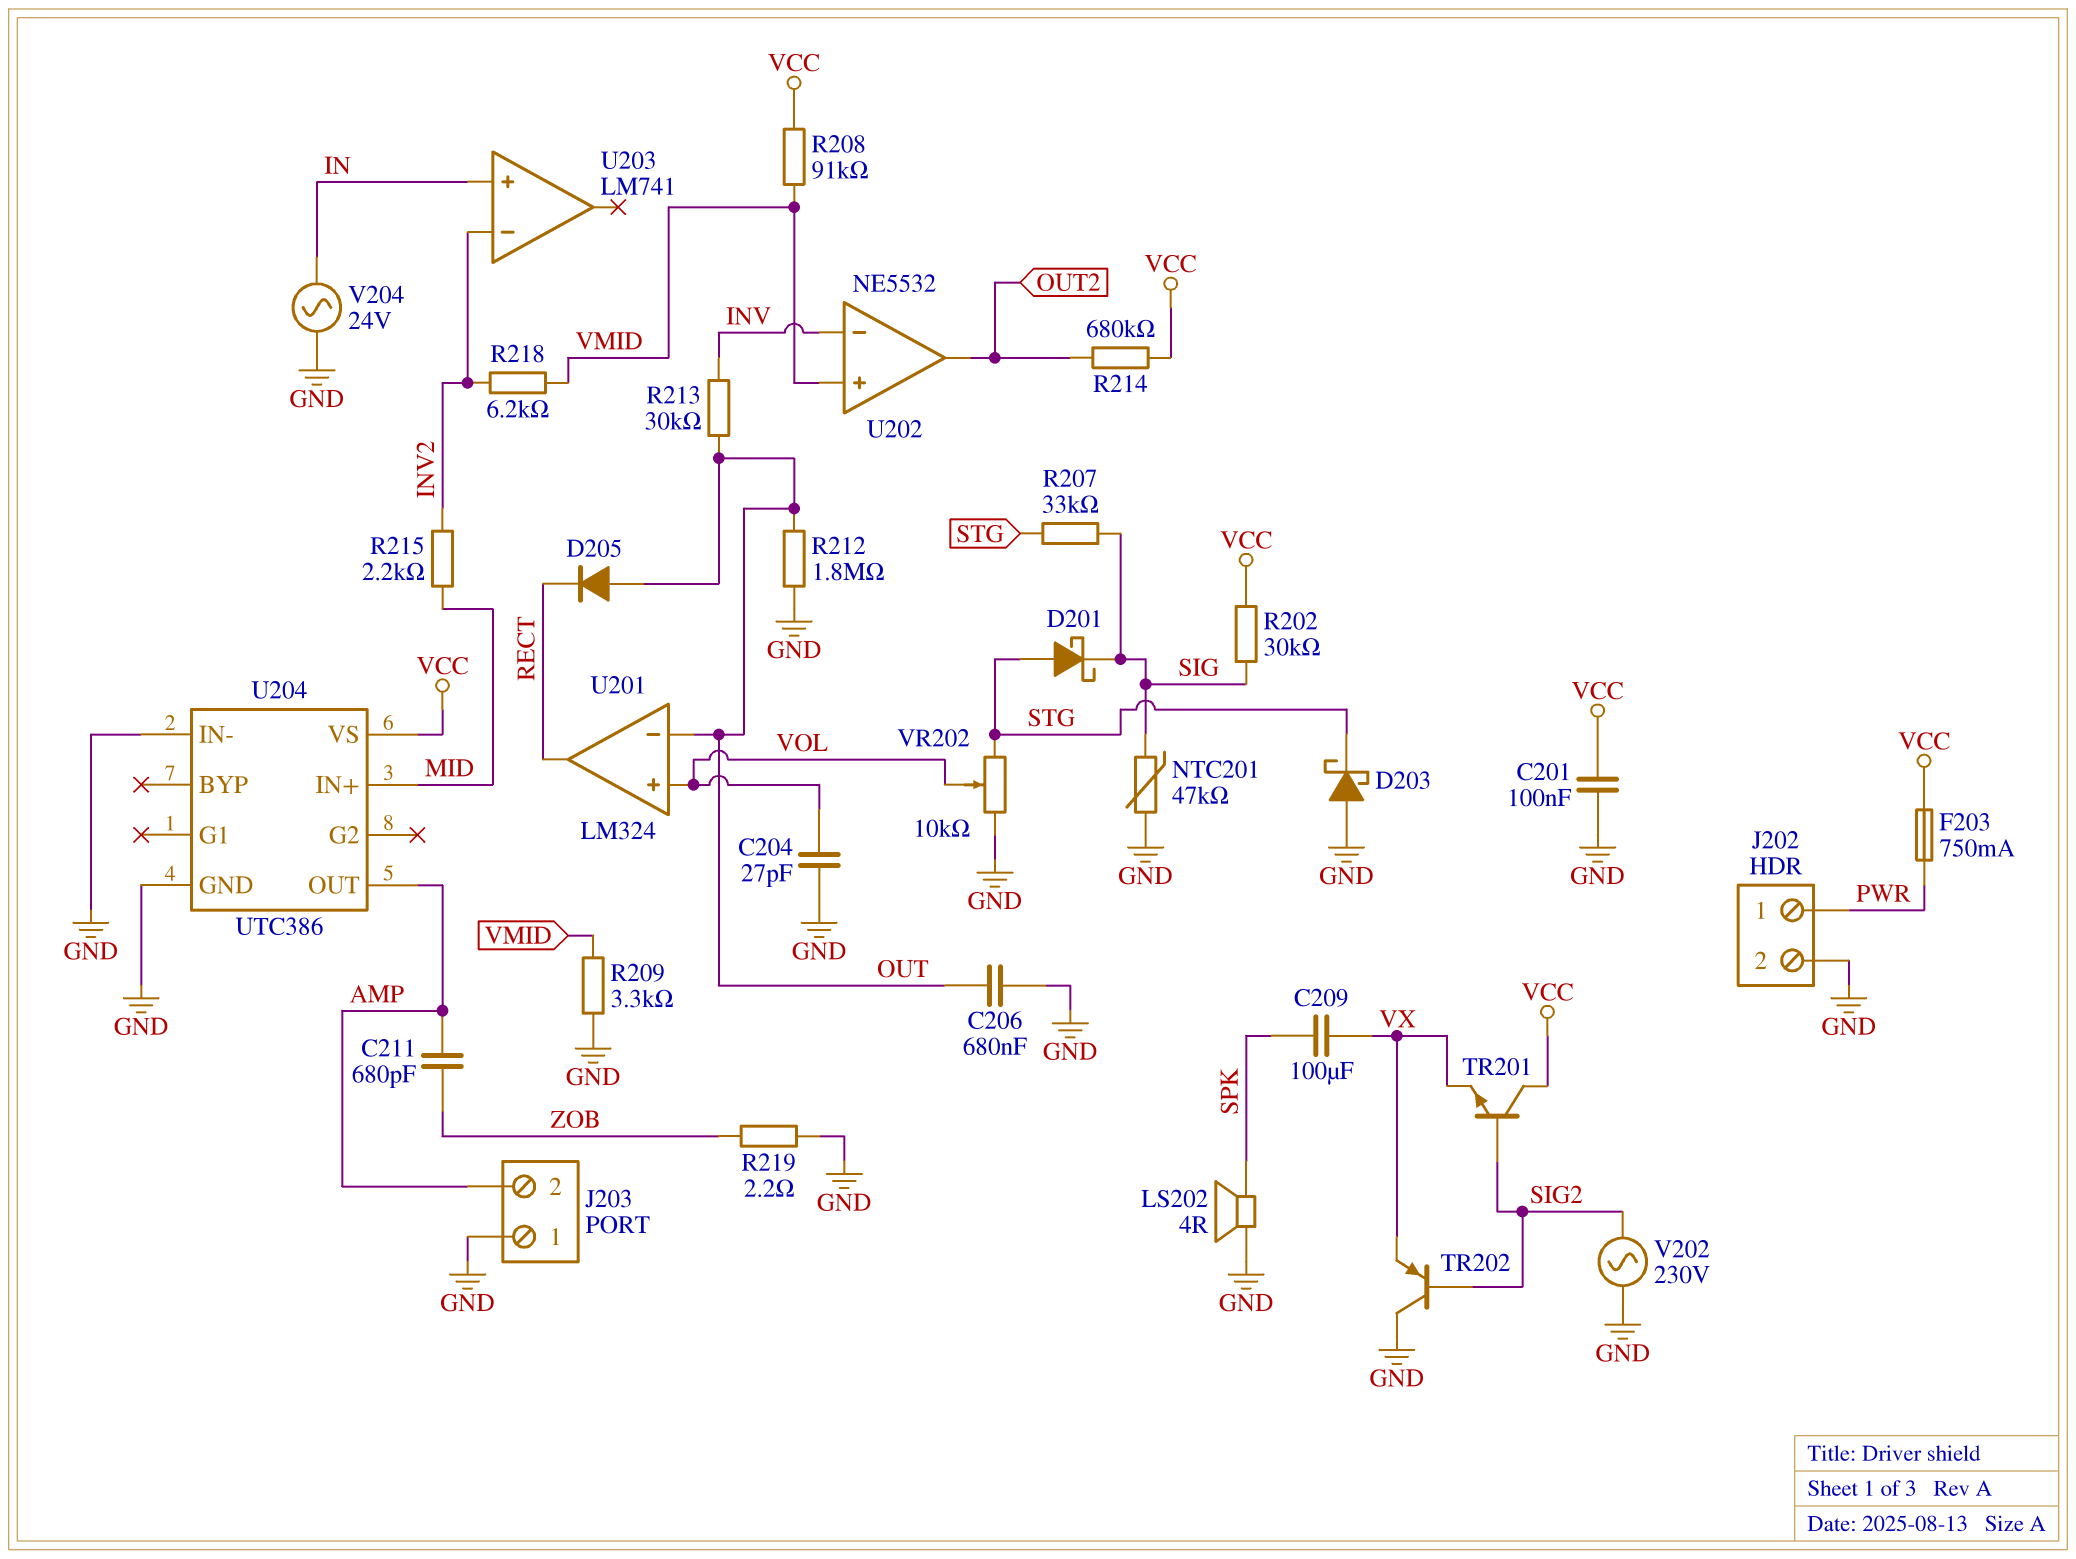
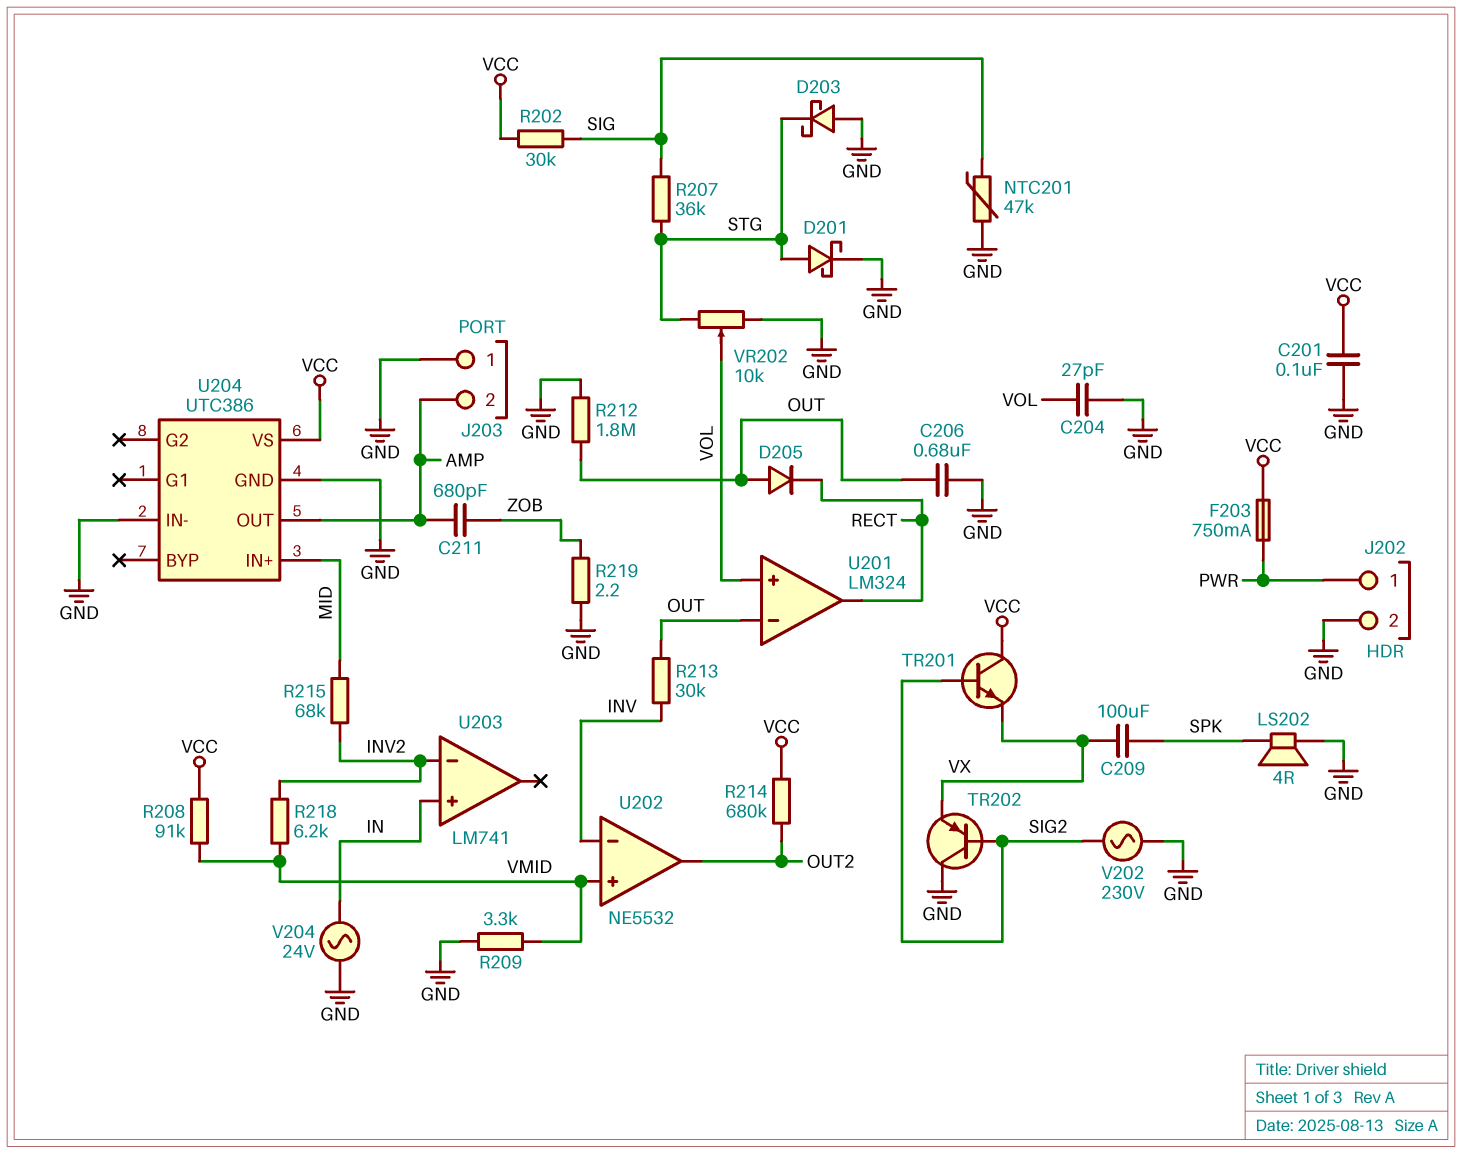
D201: schottky (A STG, K SIG) -> schottky (A STG, K GND)
R207: 33k (SIG, STG) -> 36k (SIG, STG)
R215: 2.2k (INV2, MID) -> 68k (INV2, MID)

